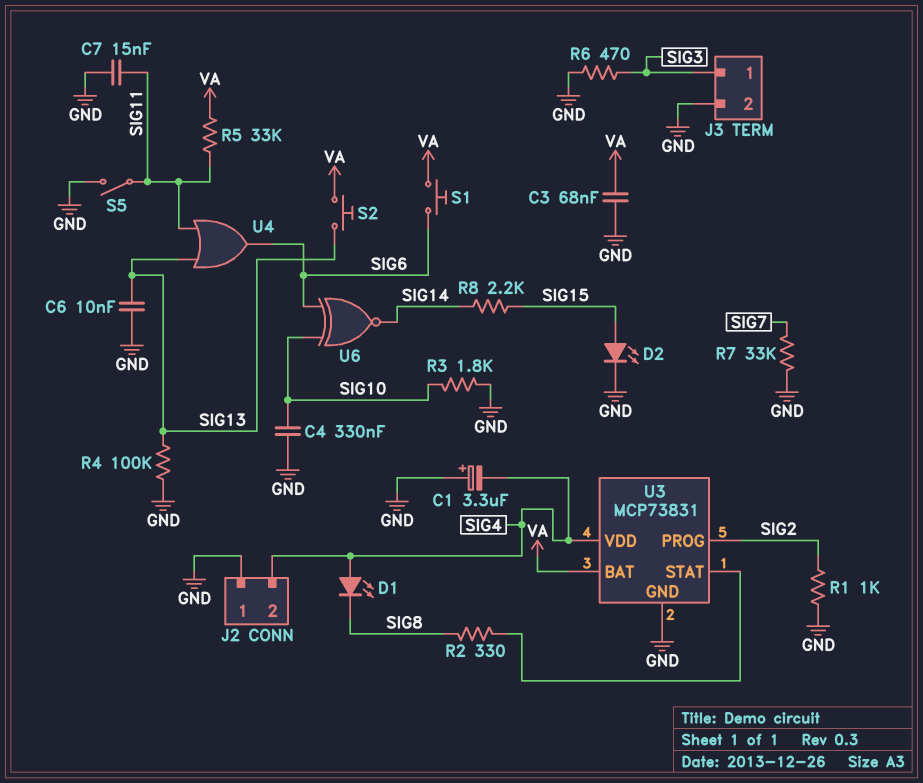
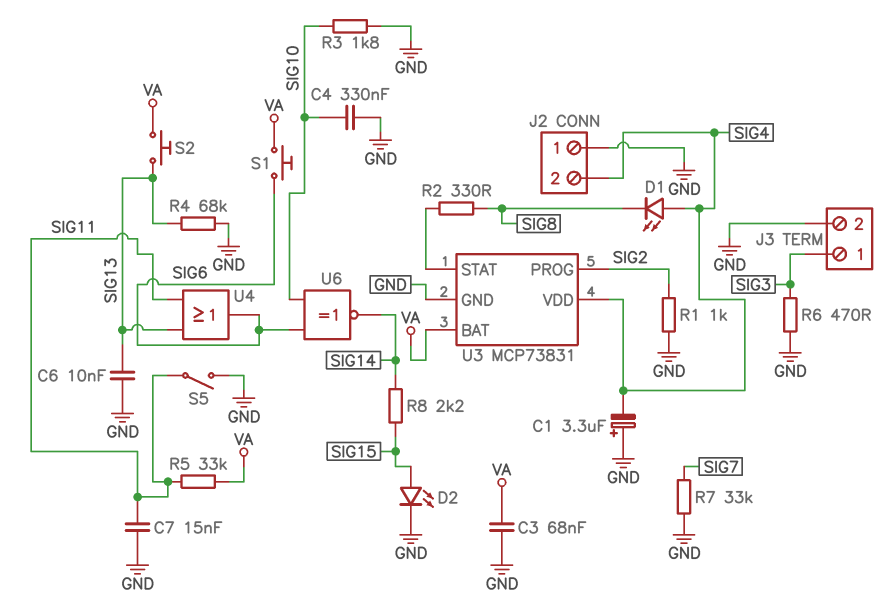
R4: 100k (GND, SIG13) -> 68k (GND, SIG13)

